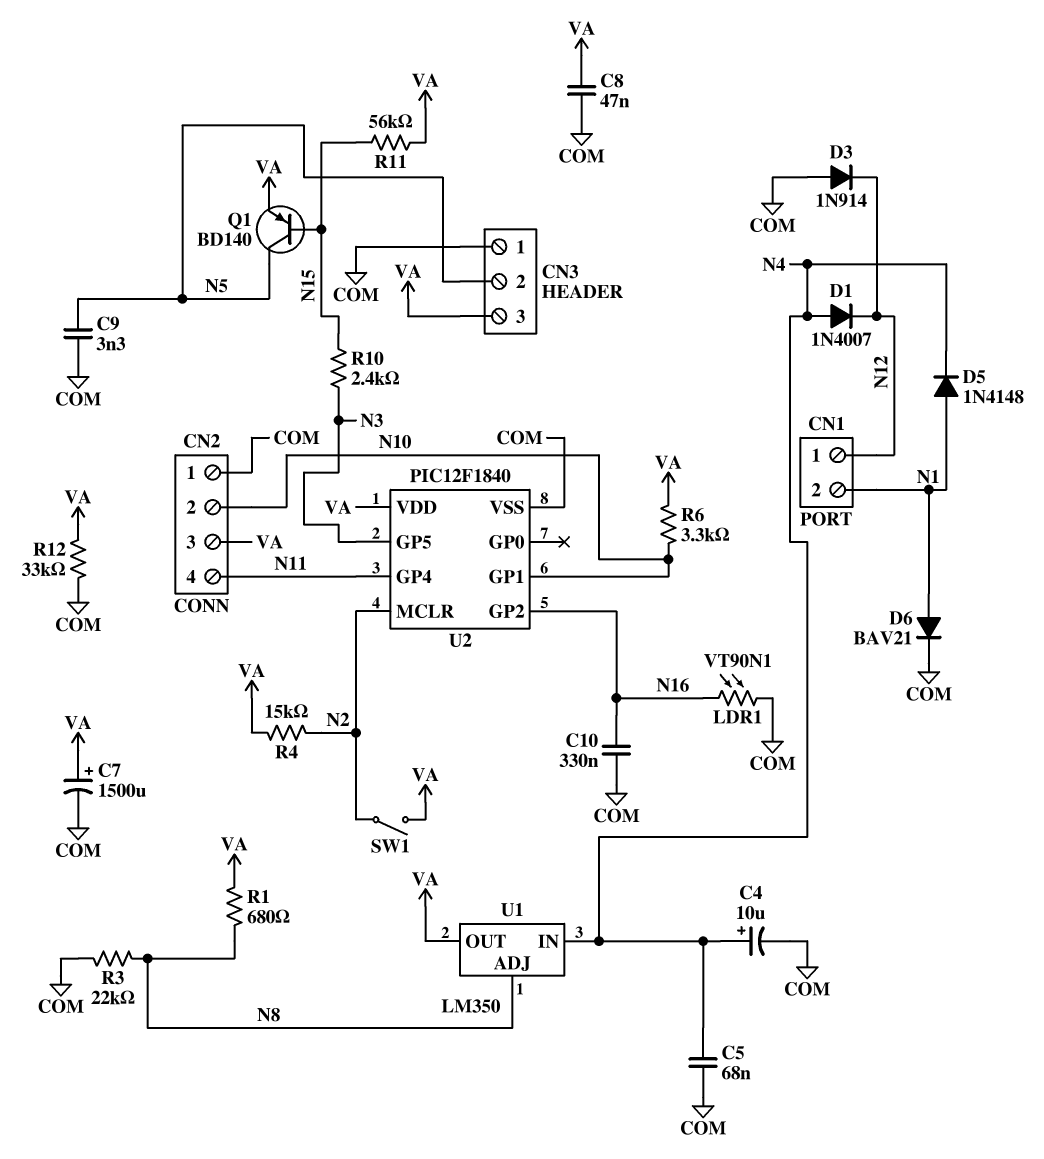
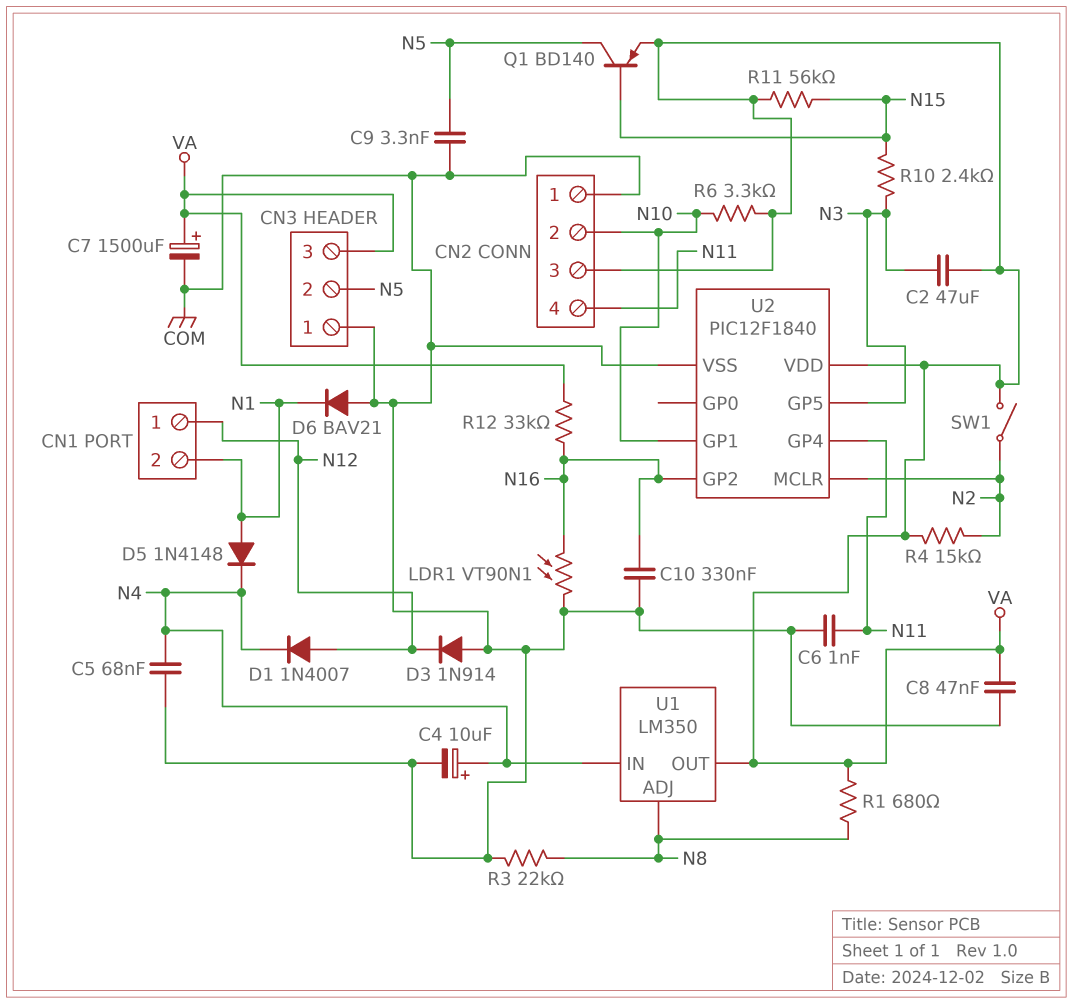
C2: none -> 47uF (N3, VA)
C6: none -> 1nF (COM, N11)
D1: diode 1N4007 (A N4, K N12) -> diode 1N4007 (A N12, K N4)
D6: diode BAV21 (A N1, K COM) -> diode BAV21 (A COM, K N1)
R12: 33k (COM, VA) -> 33k (N16, VA)

